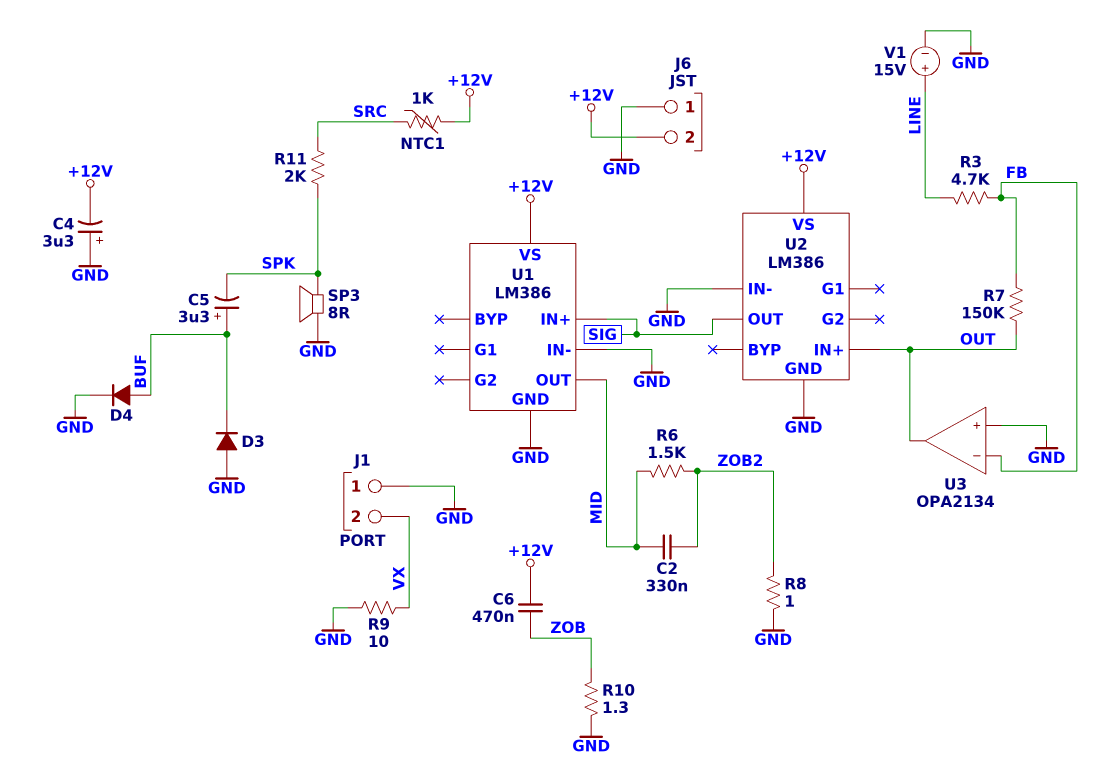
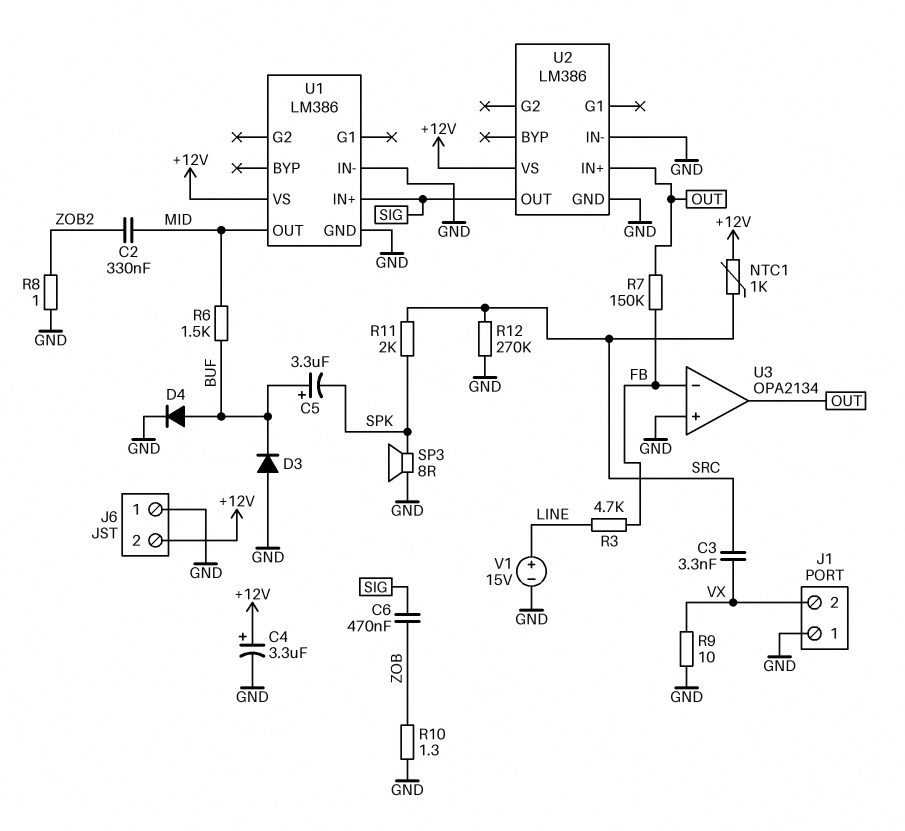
C3: none -> 3.3nF (SRC, VX)
C4: 3.3uF (plus GND, minus +12V) -> 3.3uF (plus +12V, minus GND)
C6: 470nF (+12V, ZOB) -> 470nF (SIG, ZOB)
R6: 1.5k (MID, ZOB2) -> 1.5k (BUF, MID)
R12: none -> 270k (GND, SRC)

